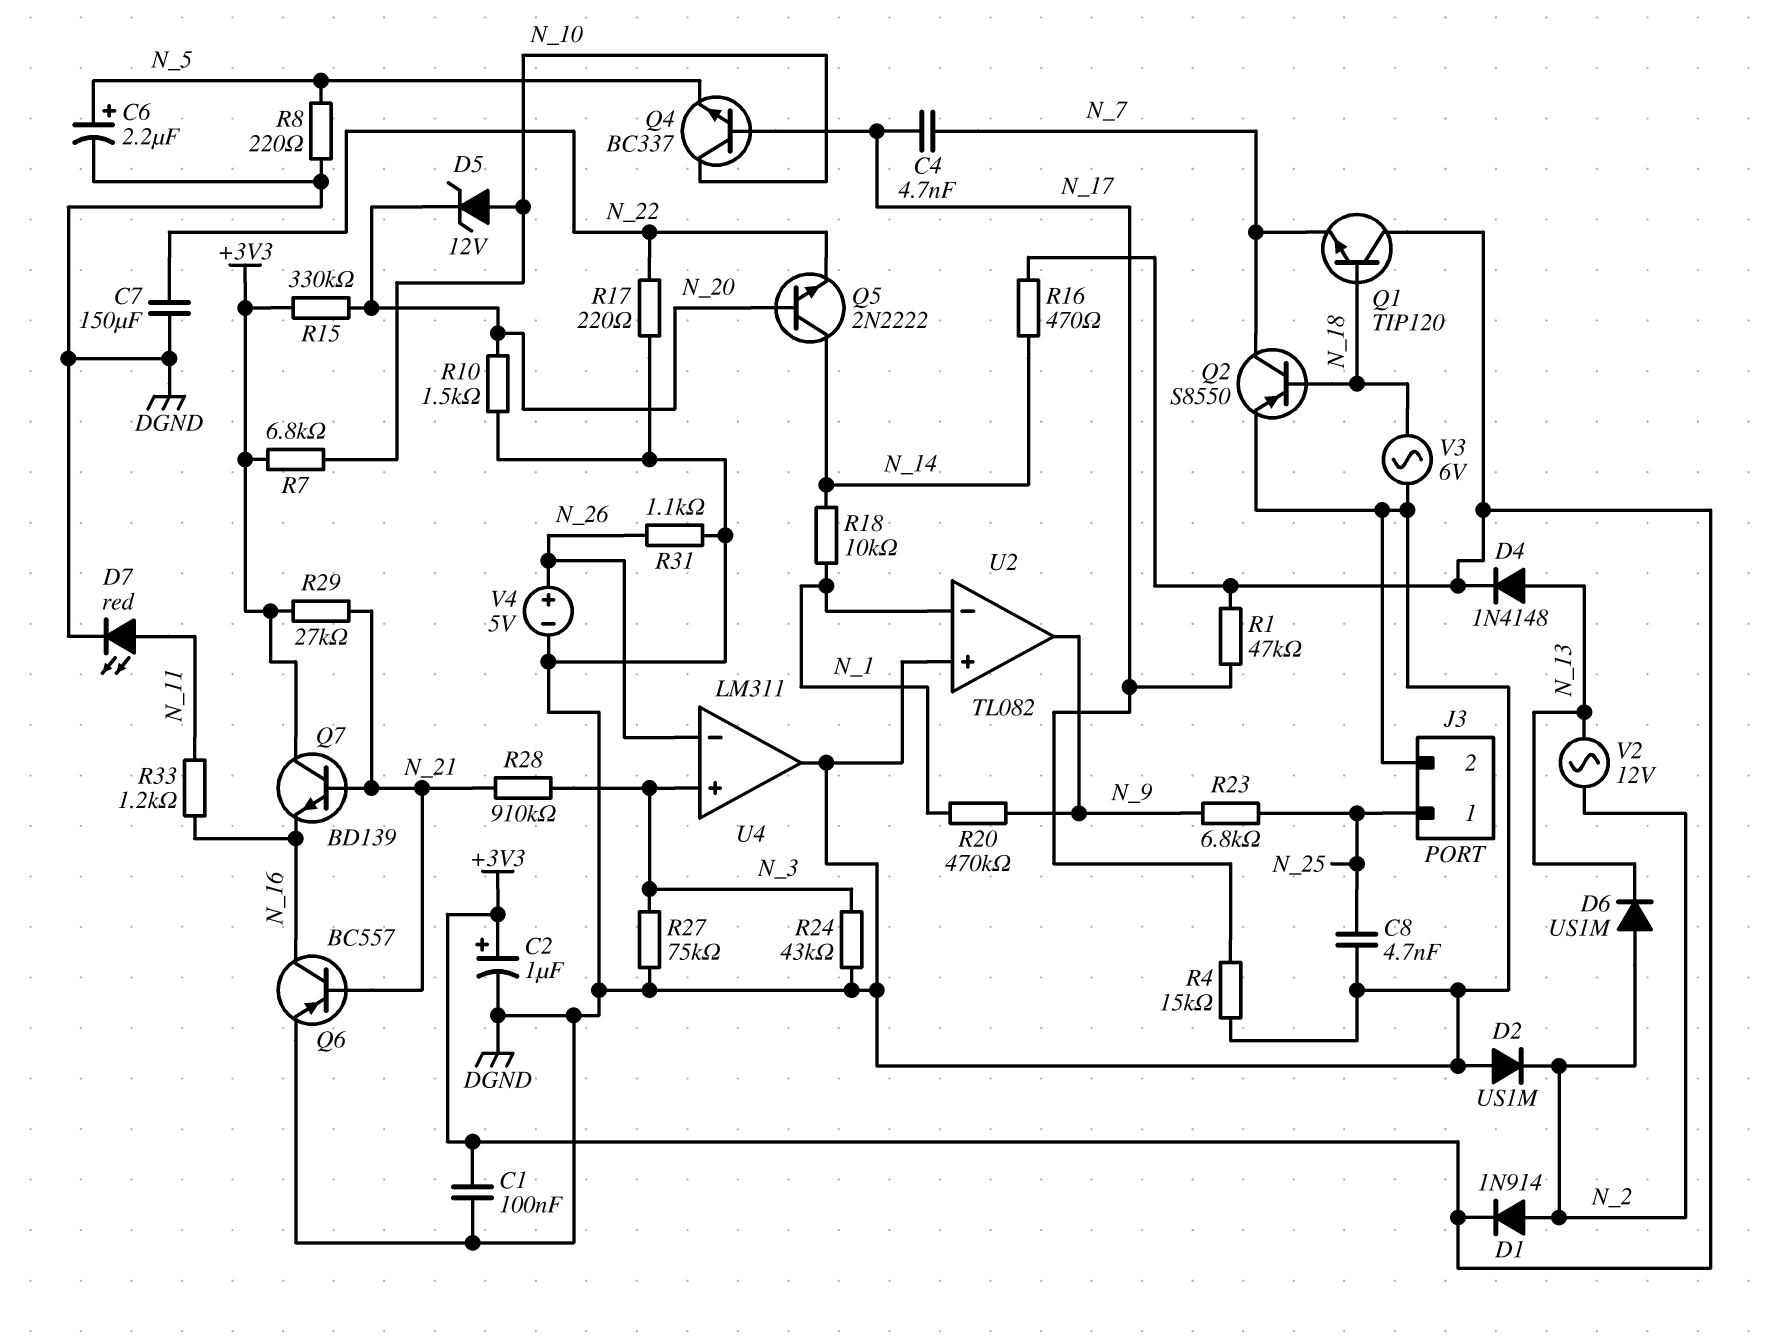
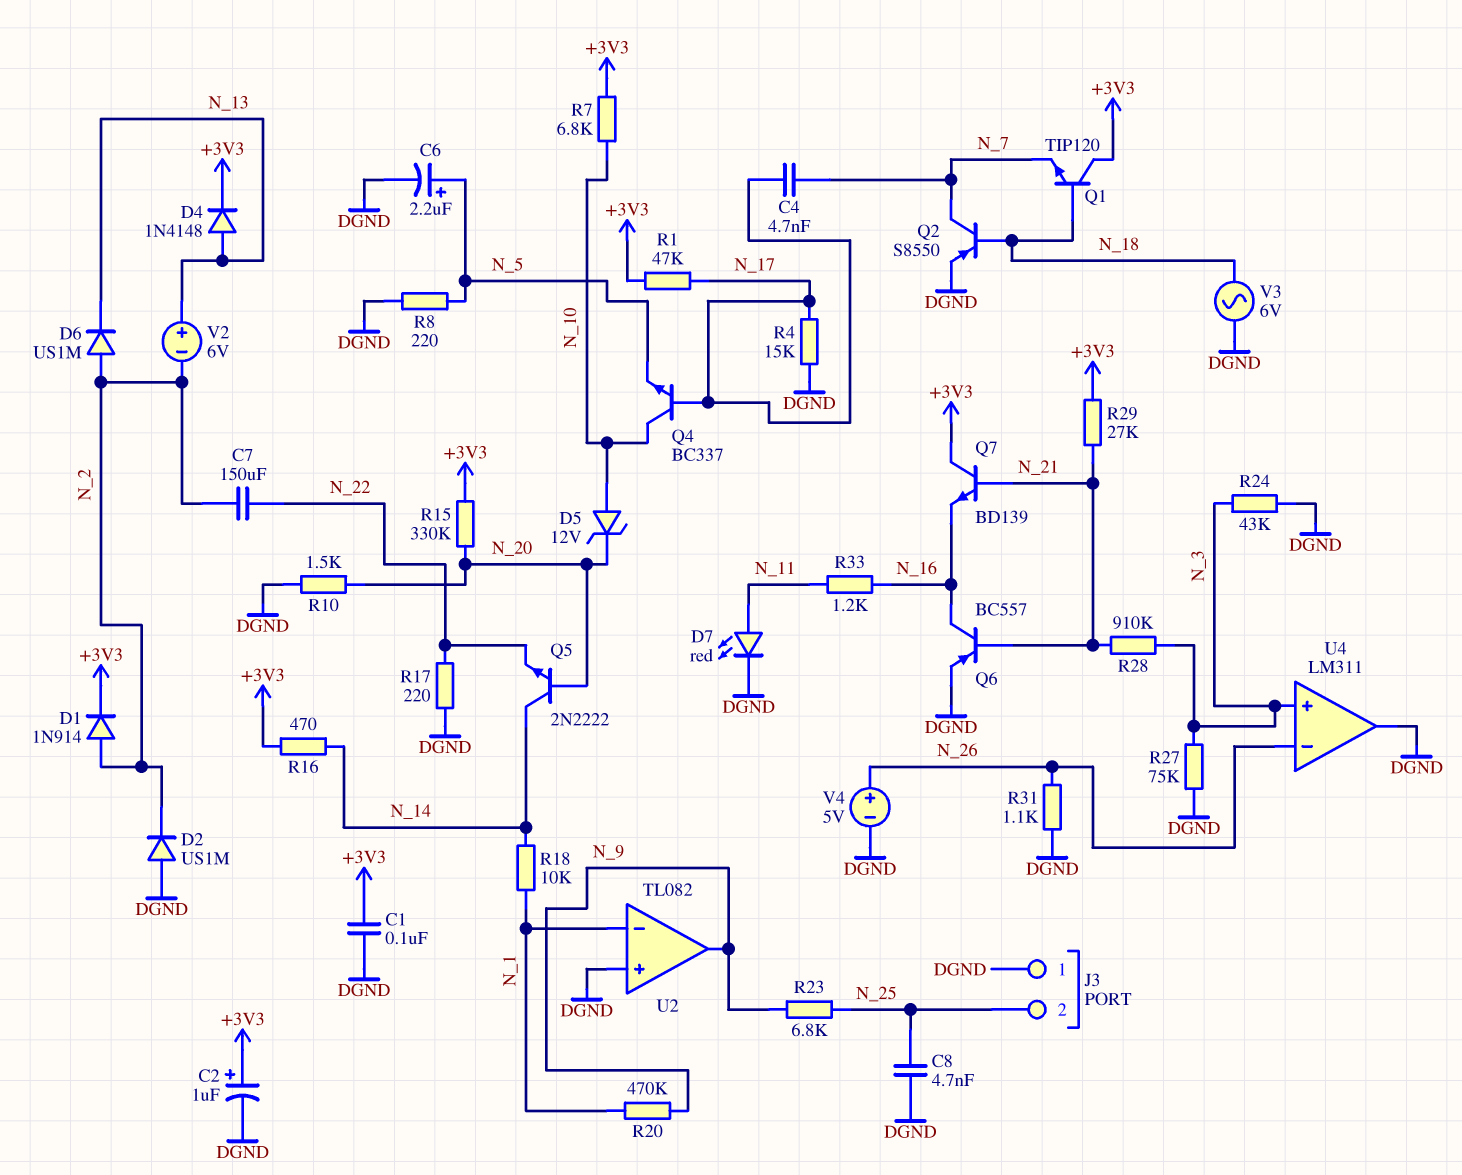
C7: 150uF (DGND, N_22) -> 150uF (N_2, N_22)
J3 pin 1: N_25 -> DGND
J3 pin 2: DGND -> N_25
V2: AC 12V (N_2, N_13) -> 6V (plus N_13, minus N_2)

